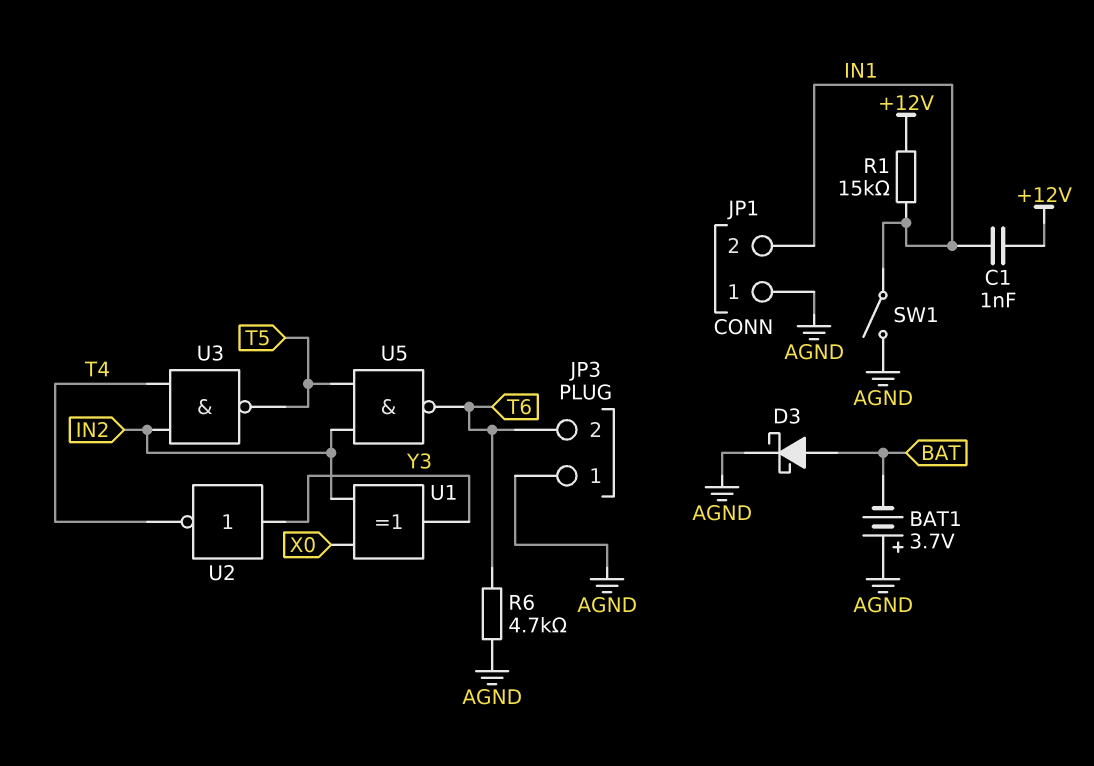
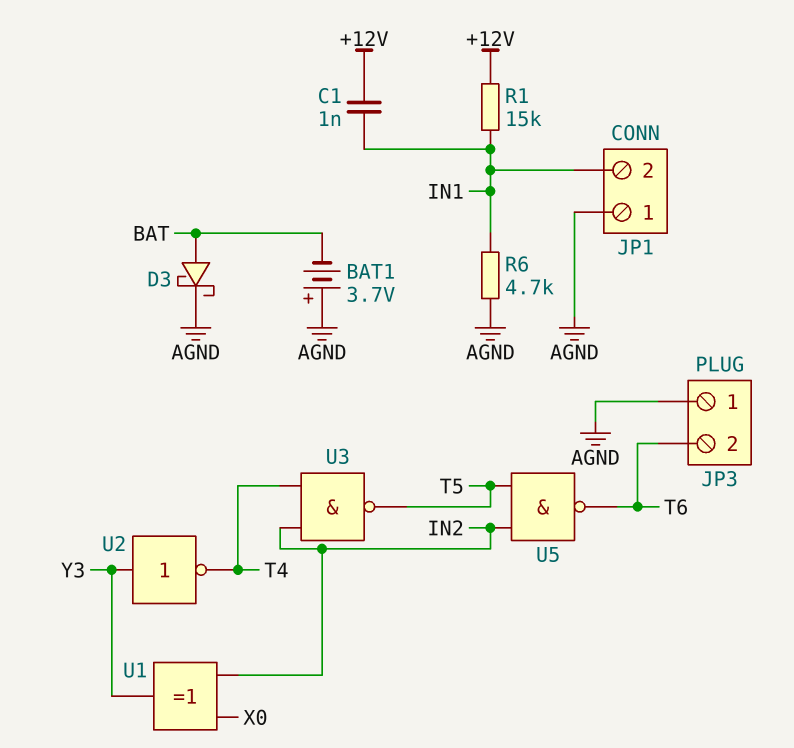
R6: 4.7k (AGND, T6) -> 4.7k (AGND, IN1)
SW1: switch (AGND, IN1) -> none

